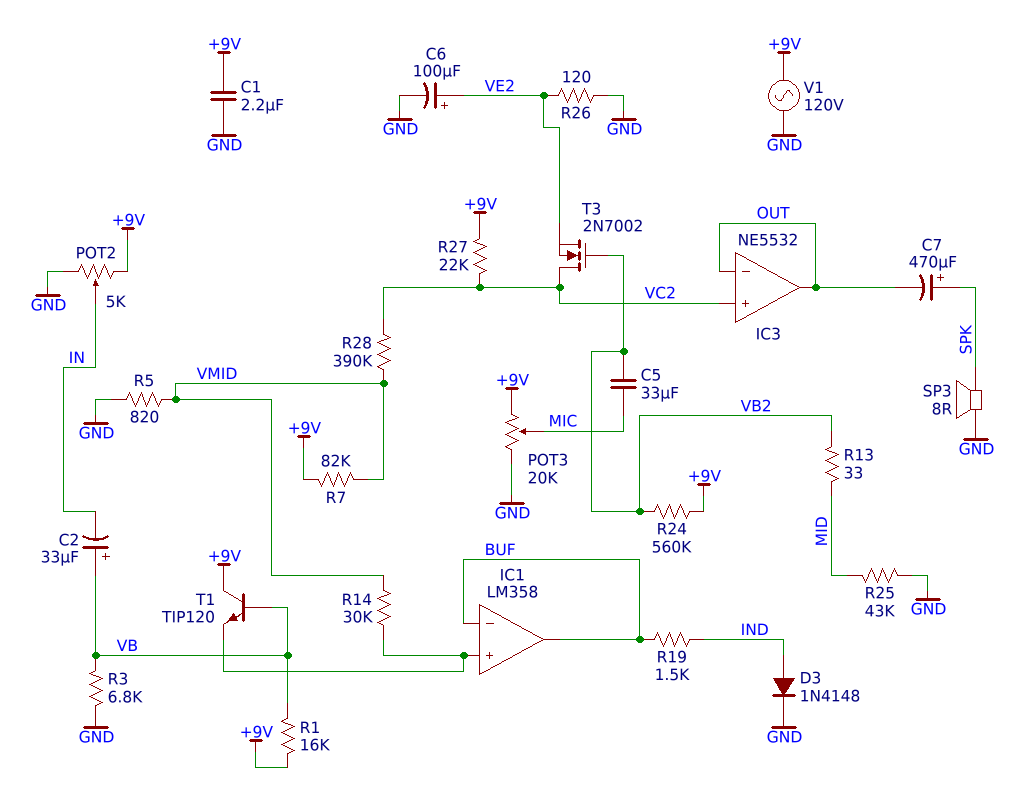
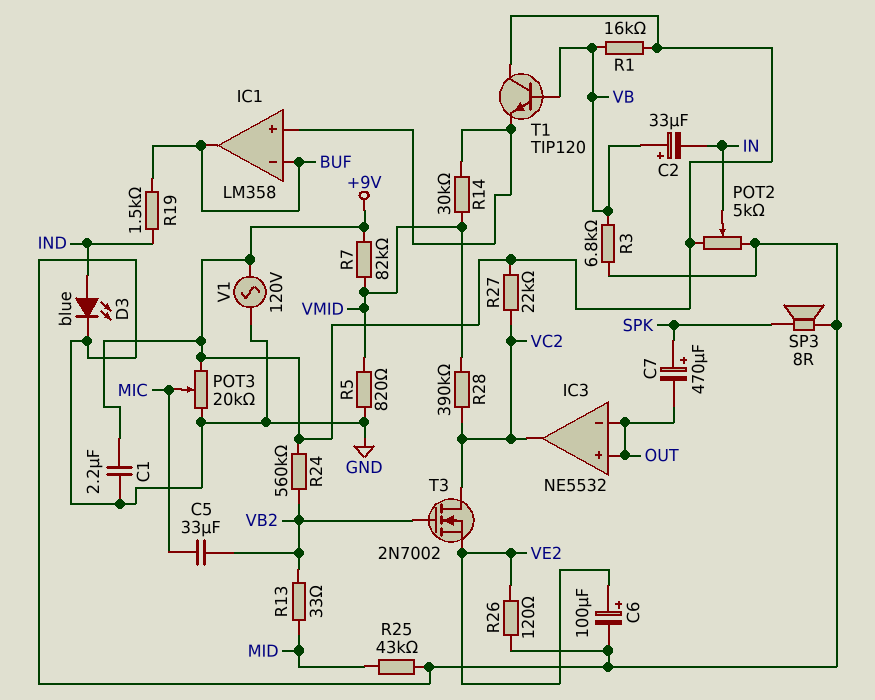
D3: diode 1N4148 (A IND, K GND) -> LED blue (A IND, K GND)
IC3 pin in+: VC2 -> OUT
IC3 pin out: OUT -> VC2

